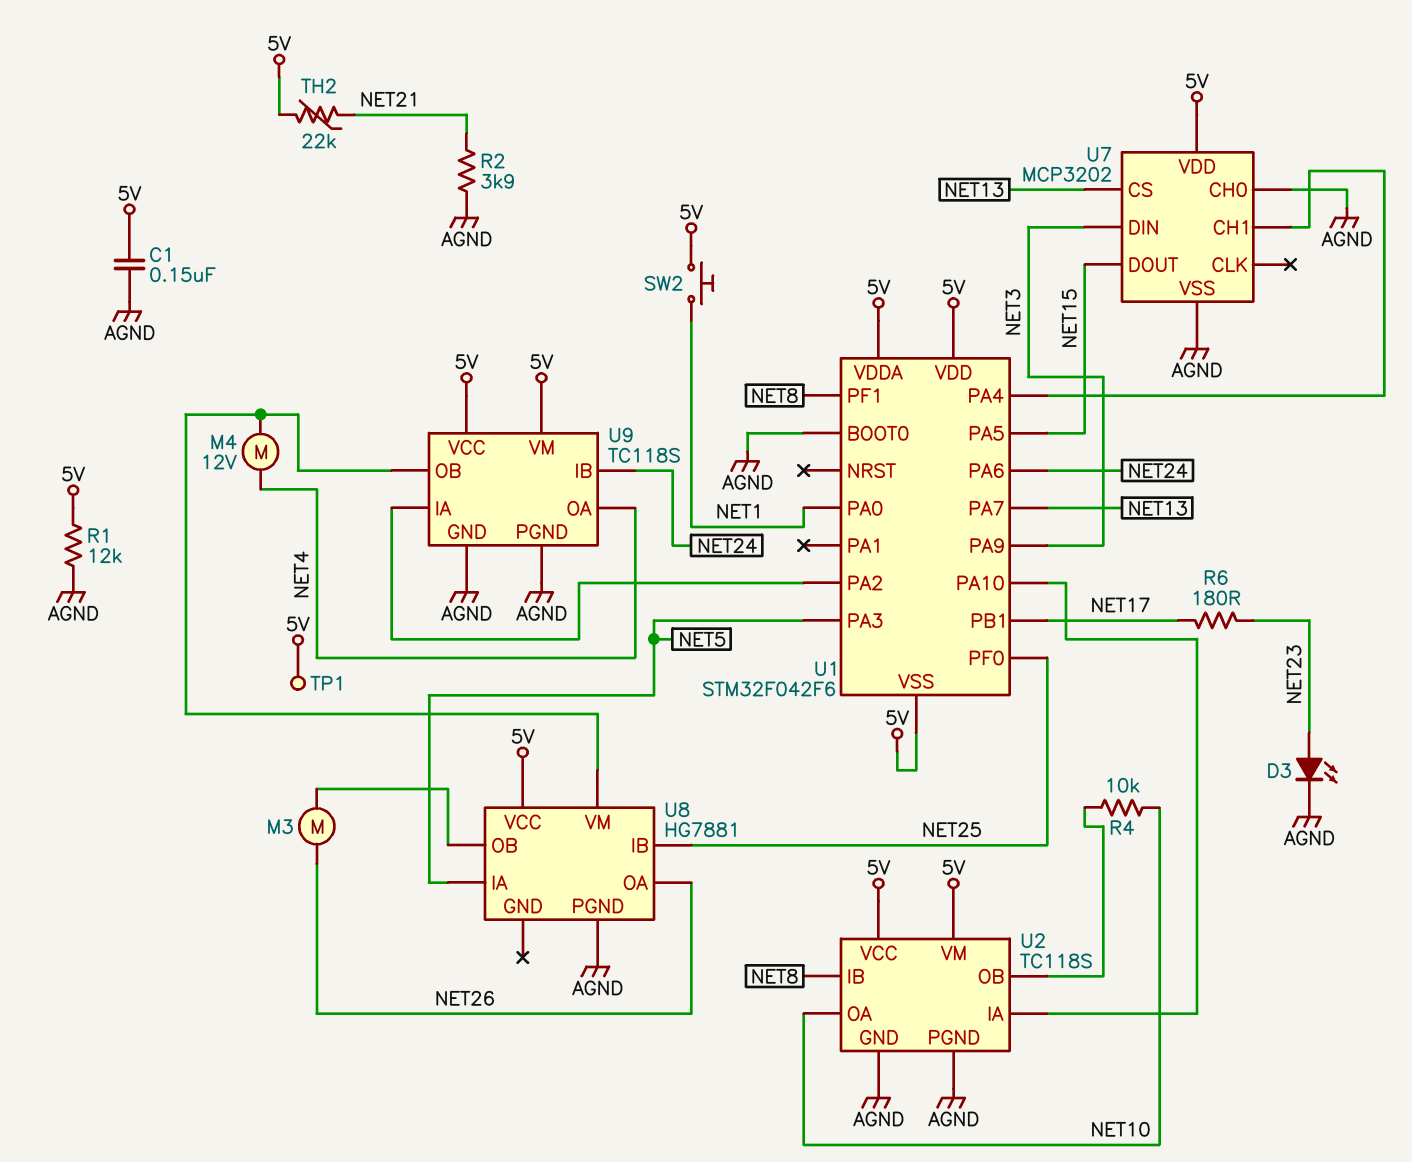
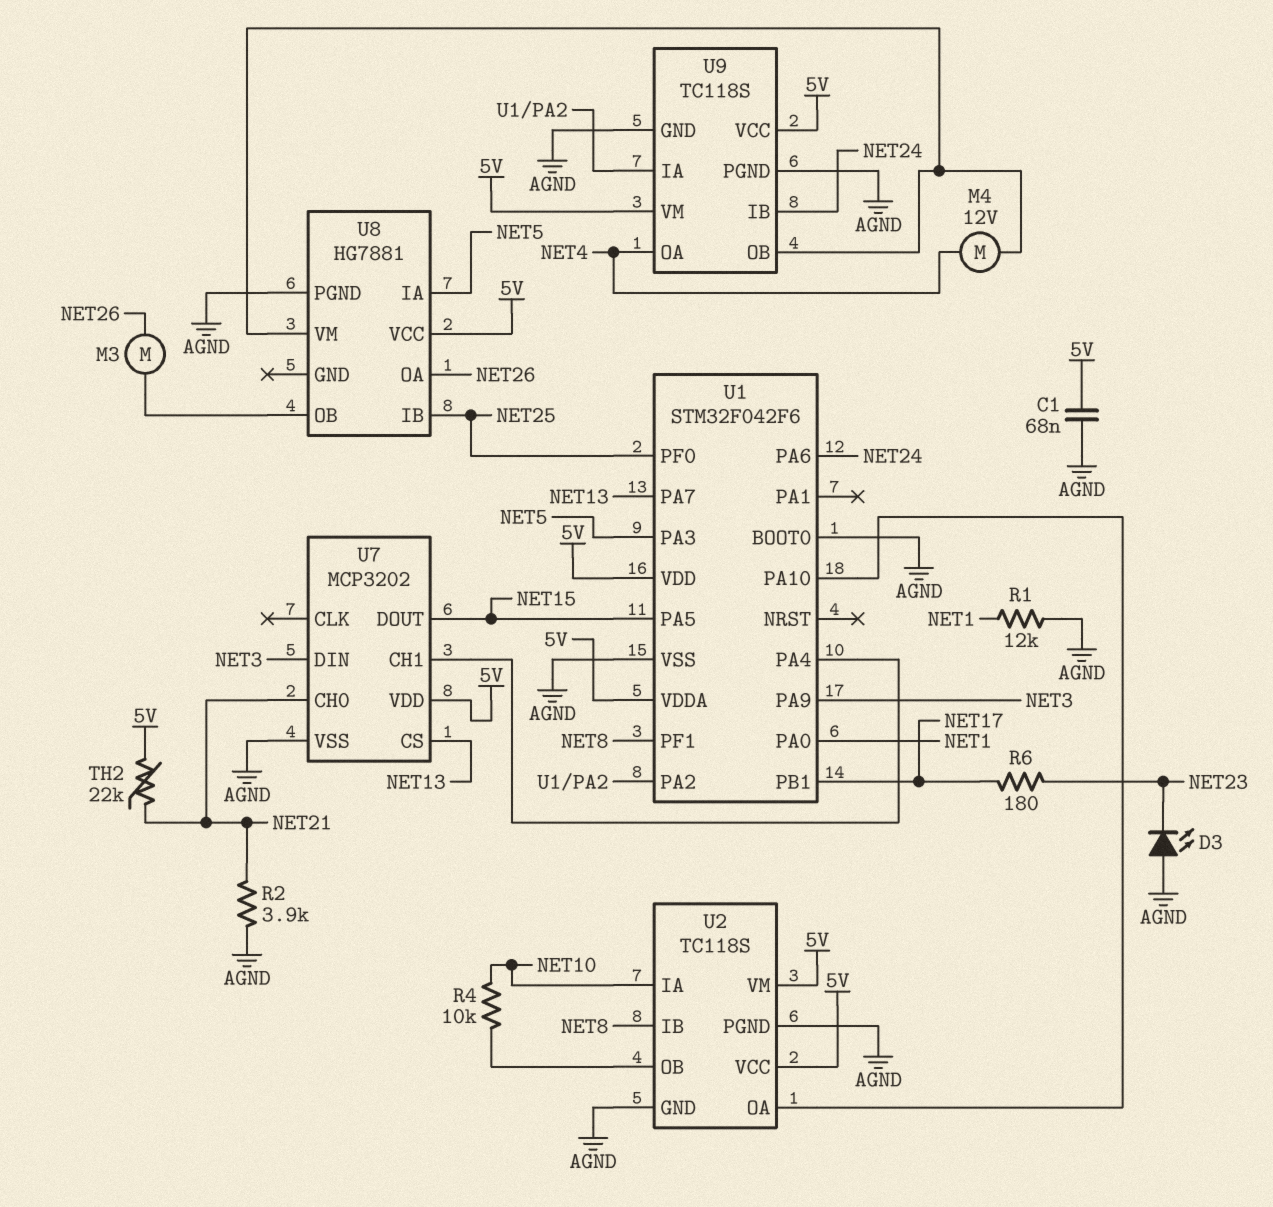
C1: 150nF (5V, AGND) -> 68nF (5V, AGND)
D3: LED (A NET23, K AGND) -> LED (A AGND, K NET23)
R1: 12k (5V, AGND) -> 12k (AGND, NET1)
SW2: button (5V, NET1) -> none
TP1: test point (5V) -> none
U1 pin VSS: 5V -> AGND
U2 pin IA: U1/PA10 -> NET10
U2 pin OA: NET10 -> U1/PA10
U7 pin CH0: AGND -> NET21

